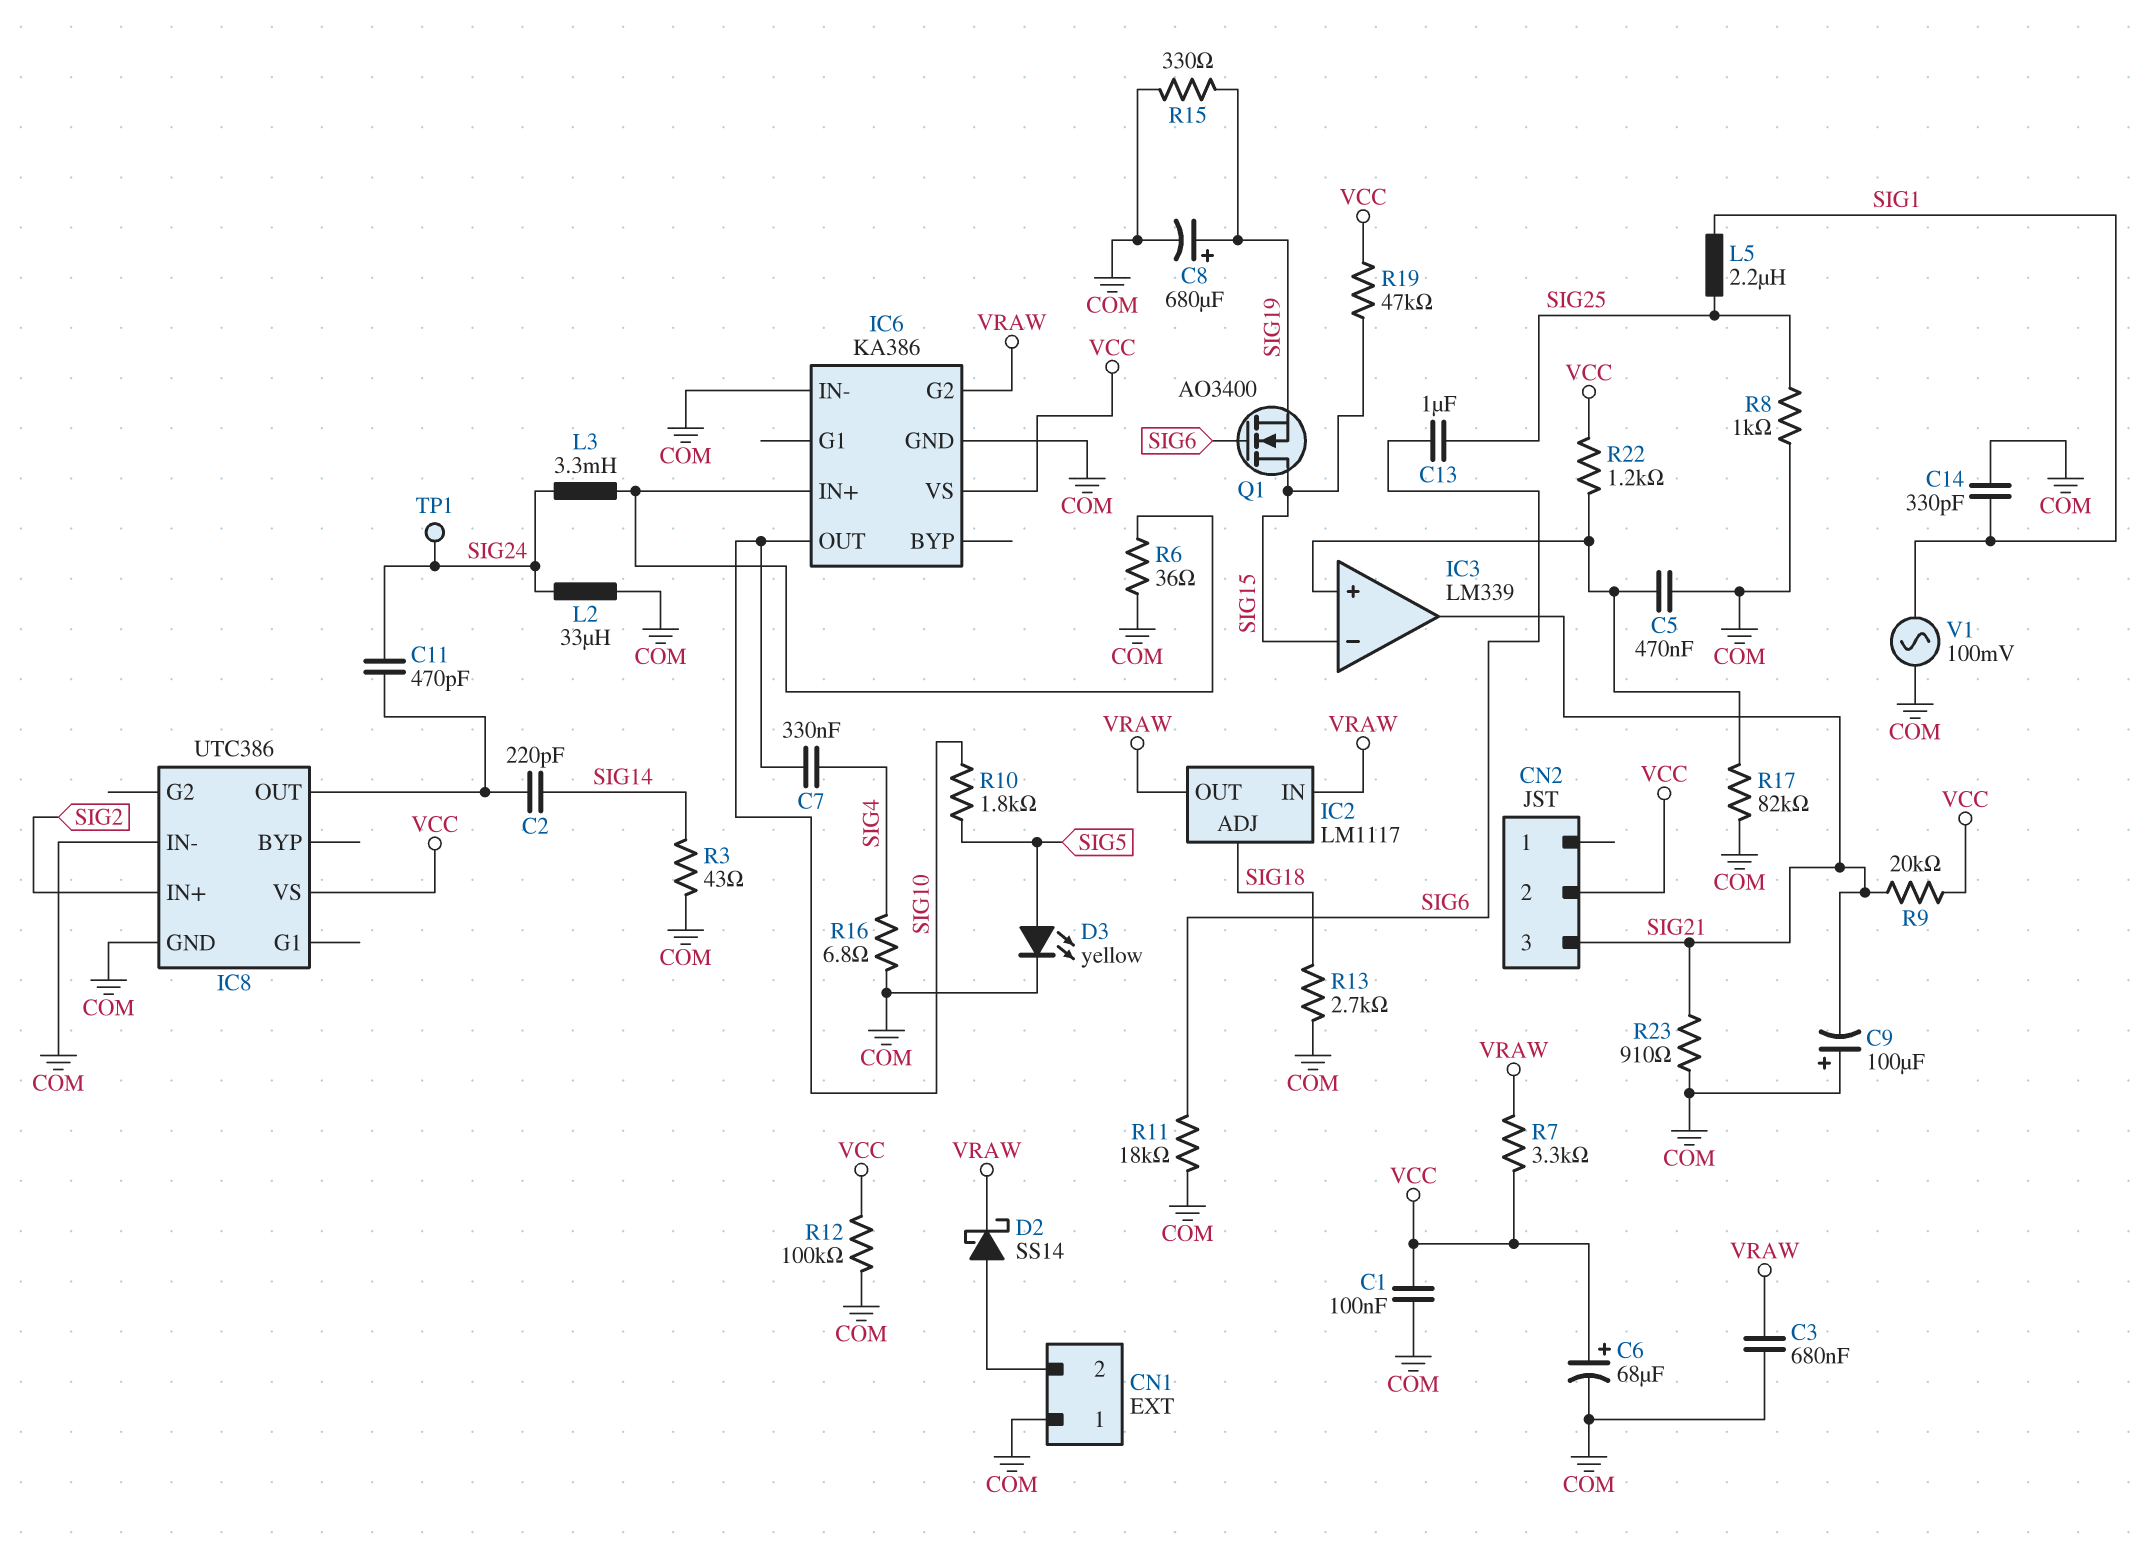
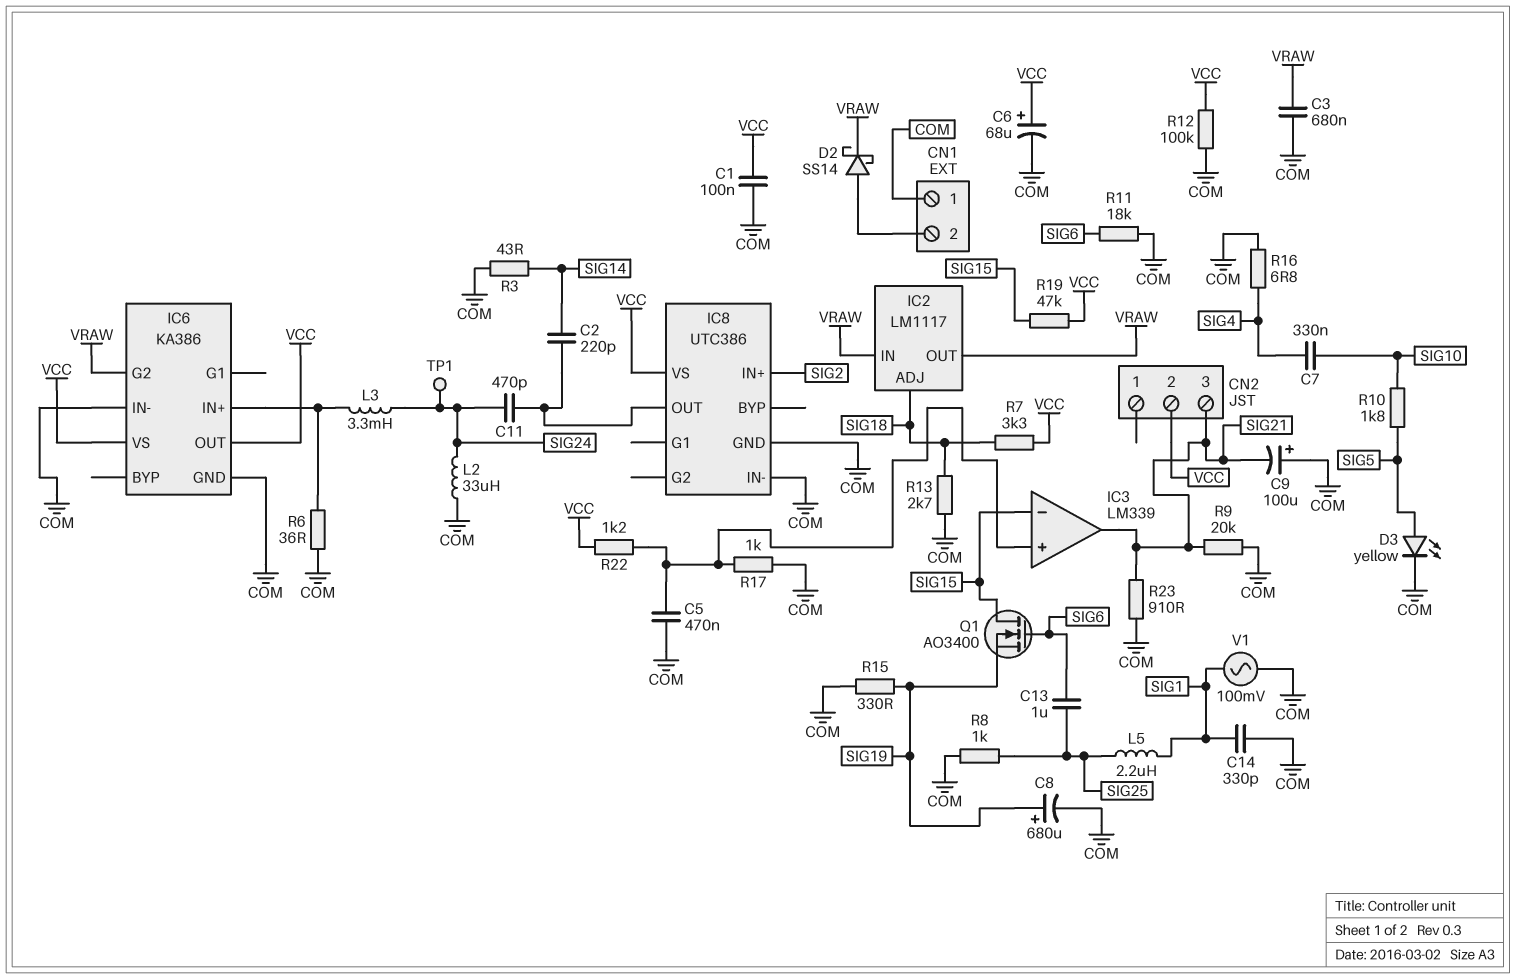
IC6 pin OUT: SIG10 -> VCC
R7: 3.3k (VCC, VRAW) -> 3.3k (SIG18, VCC)
R9: 20k (SIG21, VCC) -> 20k (COM, SIG21)
R17: 82k (COM, IC3/in+) -> 1k (COM, IC3/in+)

